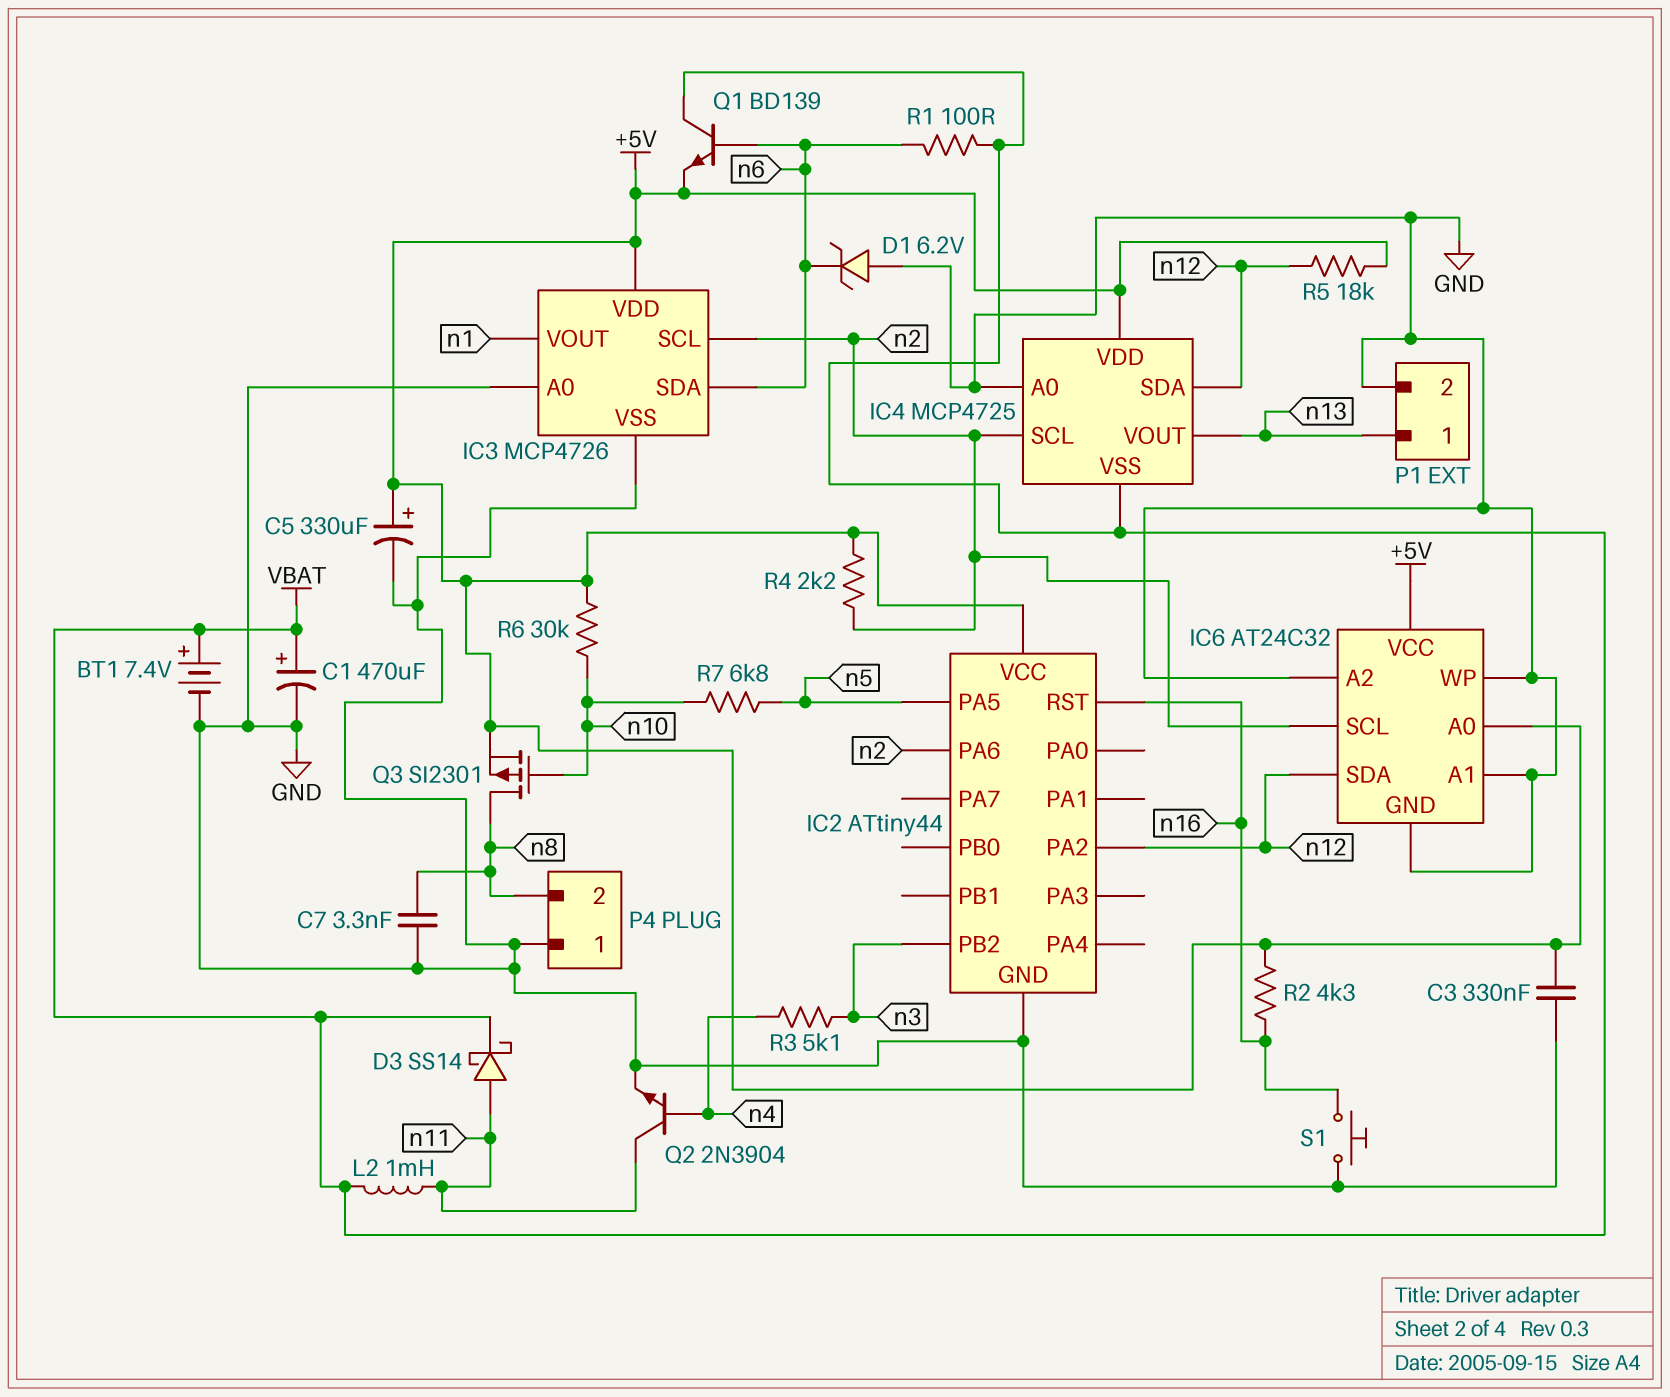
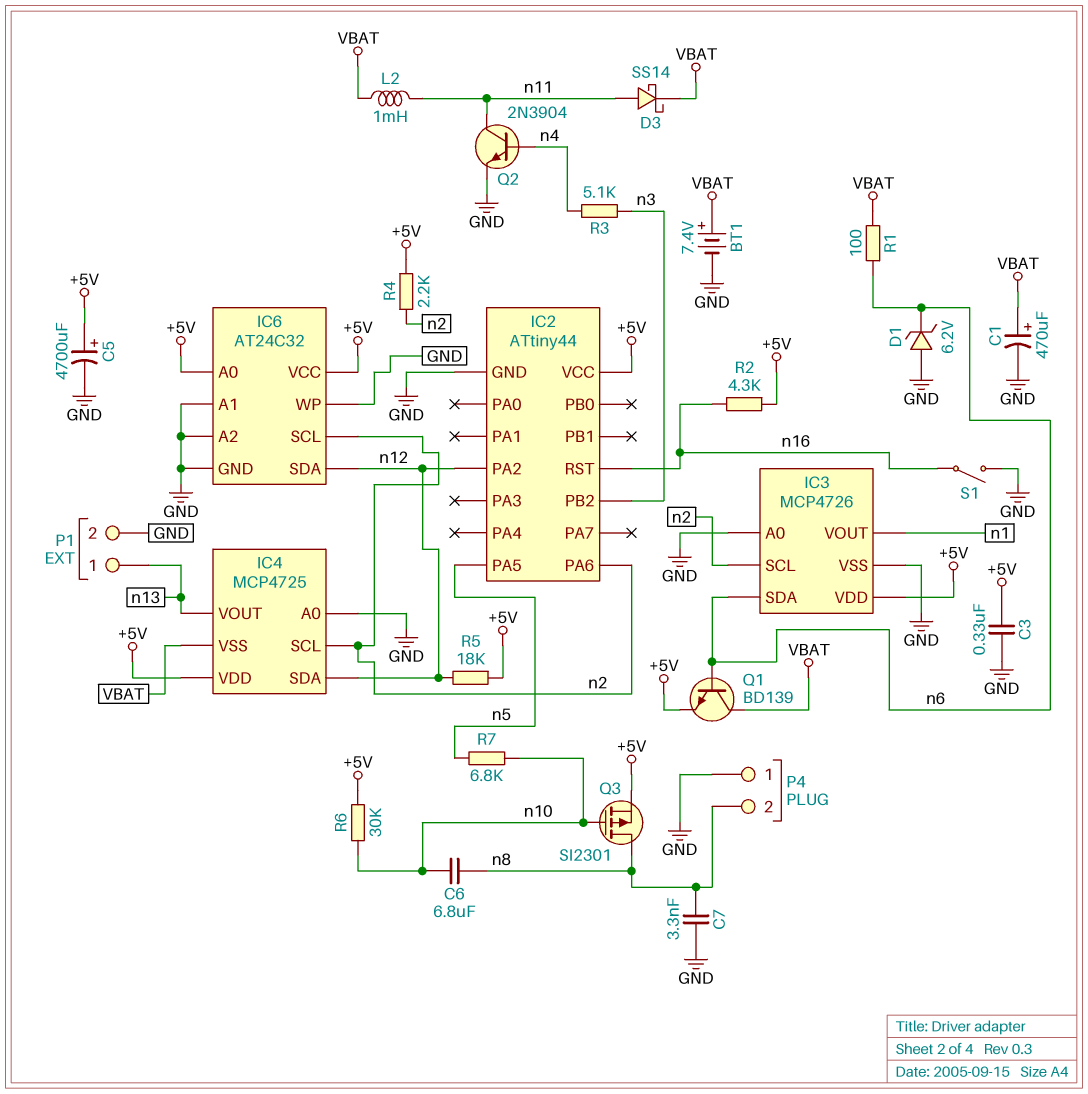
C5: 330uF (plus +5V, minus GND) -> 4700uF (plus +5V, minus GND)
C6: none -> 6.8uF (n8, n10)
S1: button (GND, n16) -> switch (GND, n16)

